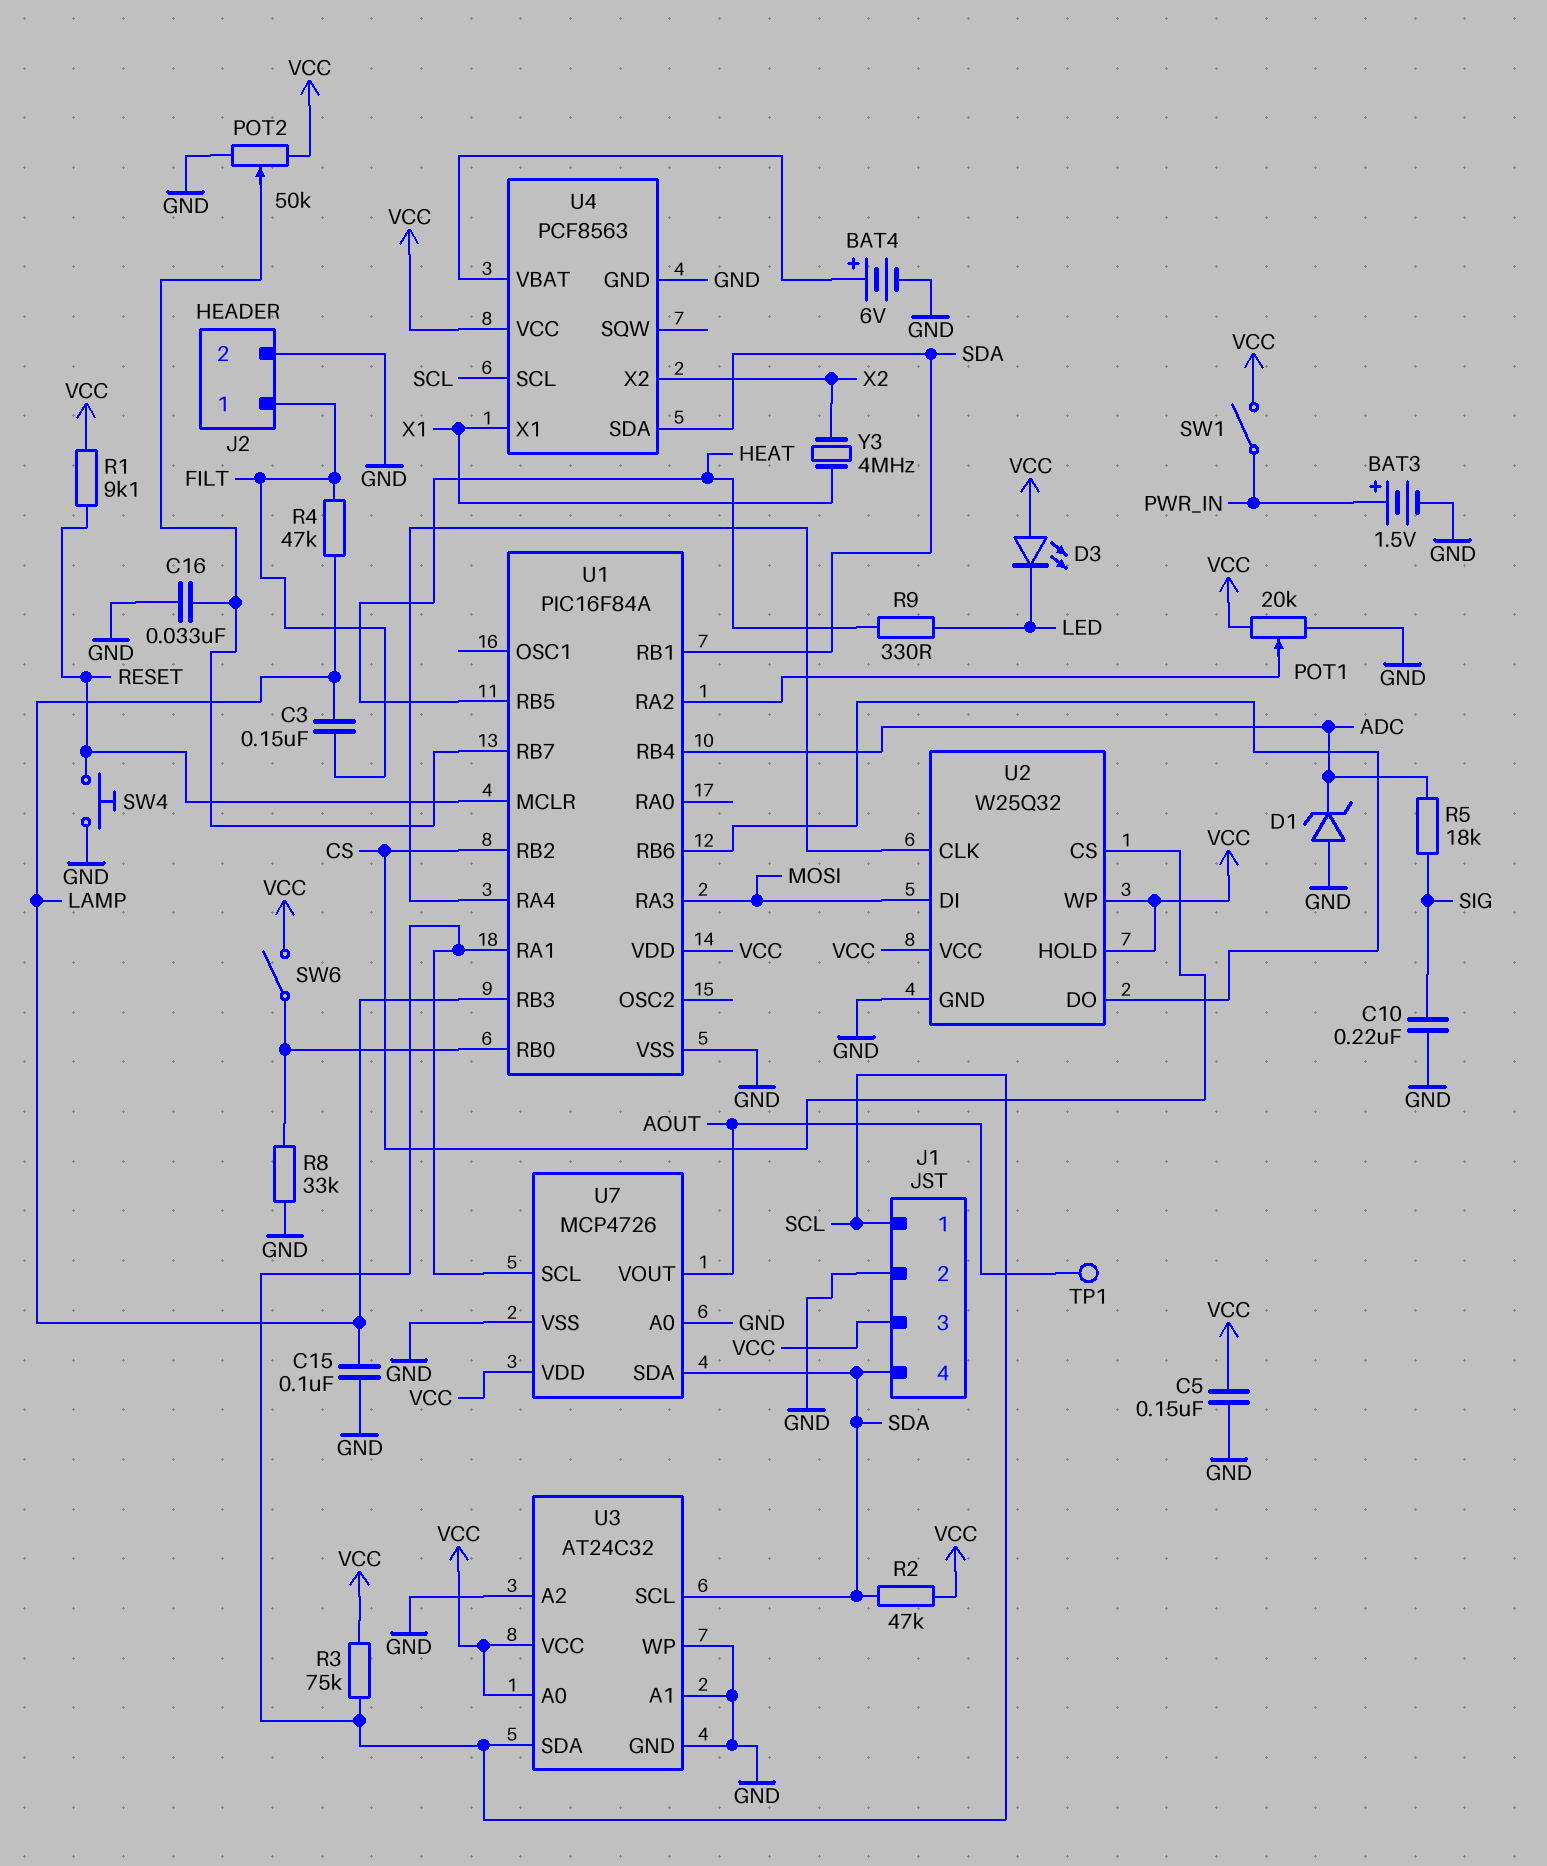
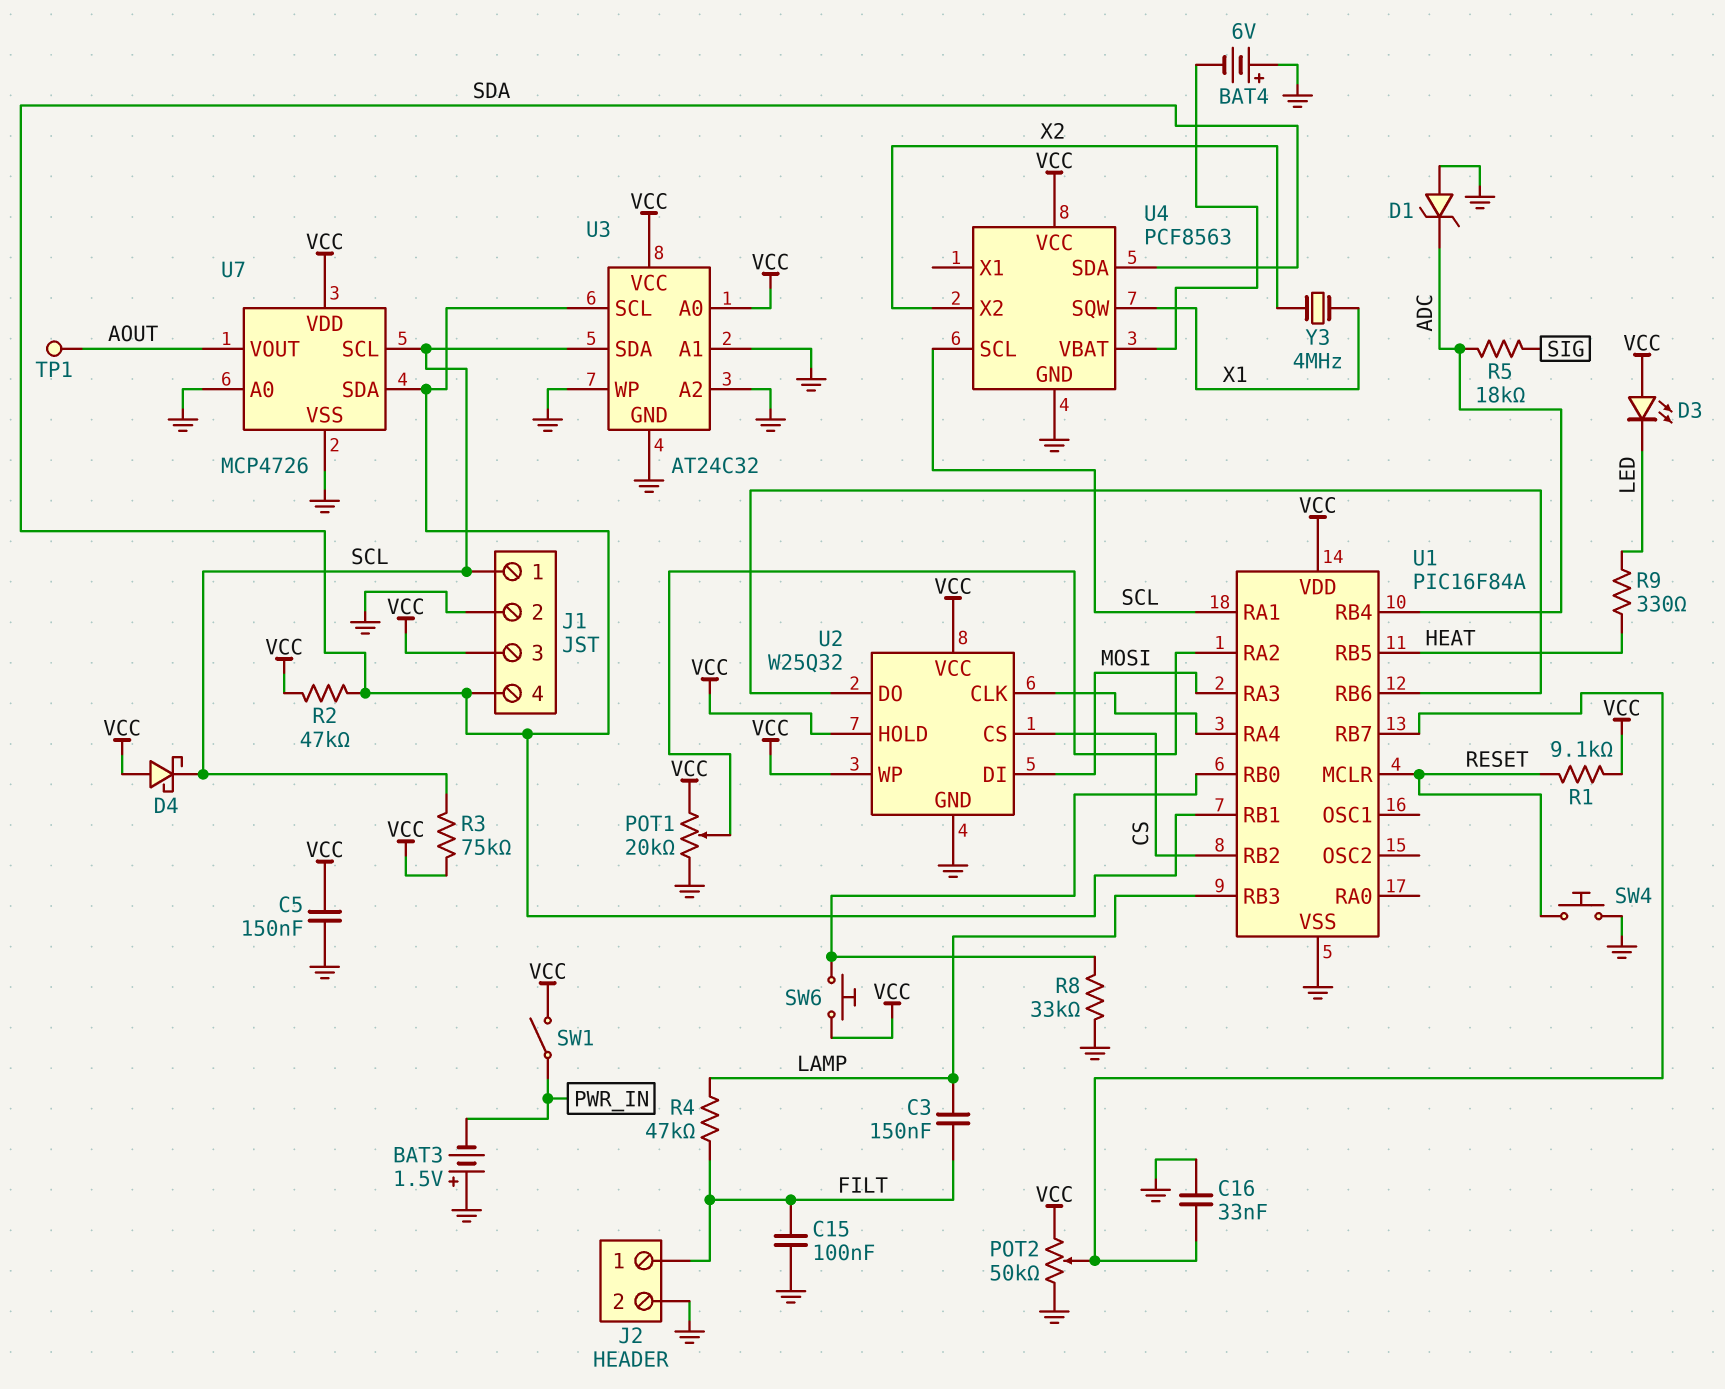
BAT3: 1.5V (plus PWR_IN, minus GND) -> 1.5V (plus GND, minus PWR_IN)
BAT4: 6V (plus U4/VBAT, minus GND) -> 6V (plus GND, minus U4/VBAT)
C10: 220nF (GND, SIG) -> none
C15: 100nF (GND, LAMP) -> 100nF (FILT, GND)
D4: none -> schottky (A VCC, K SCL)
SW6: switch (U1/RB0, VCC) -> button (U1/RB0, VCC)
U4 pin SQW: none -> X1
U4 pin X1: X1 -> none

